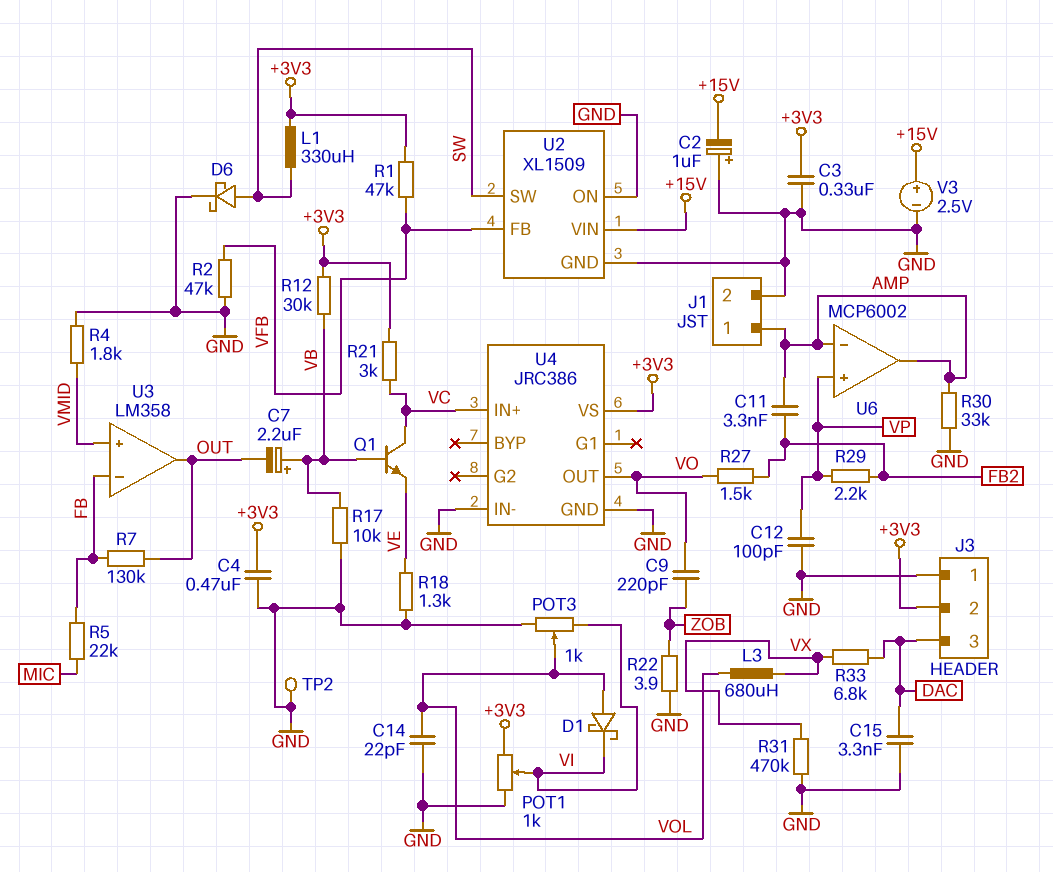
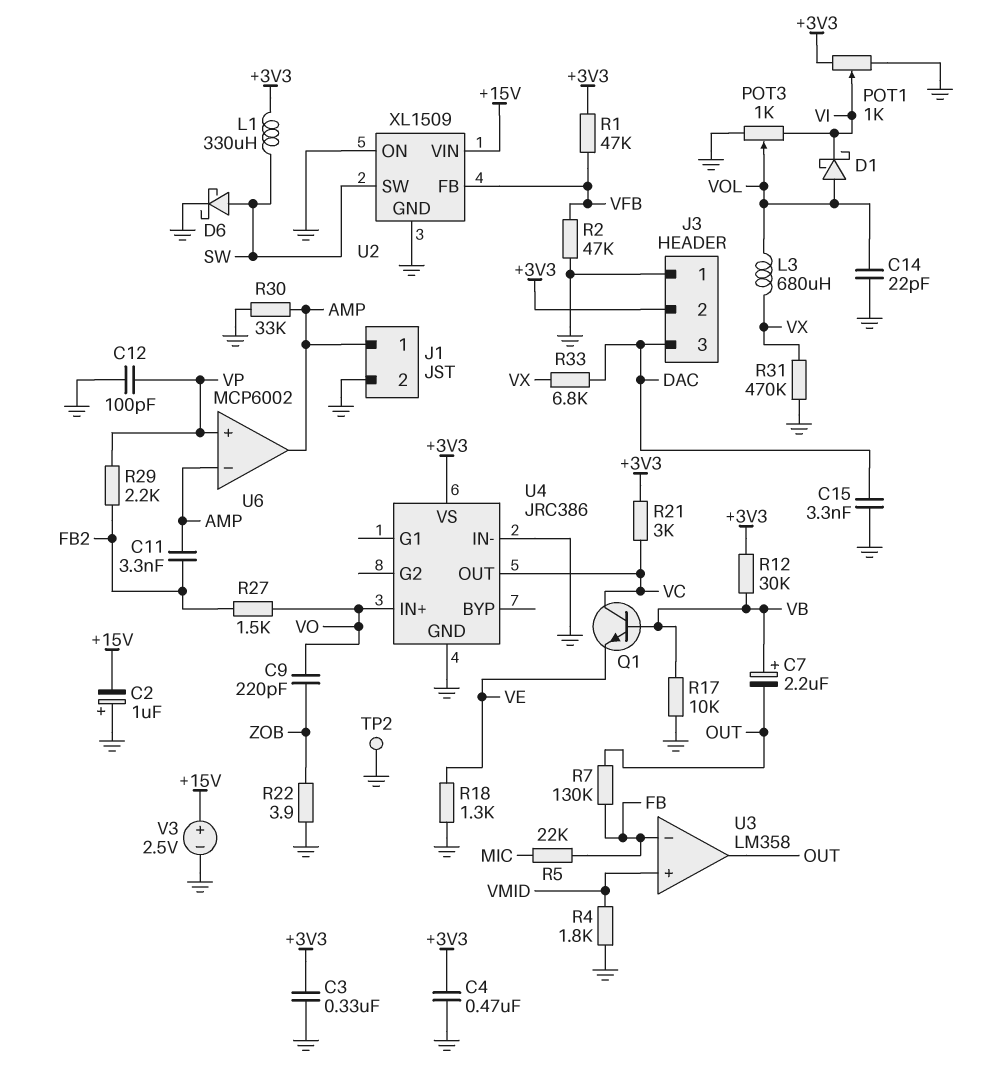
U4 pin IN+: VC -> VO
U4 pin OUT: VO -> VC

